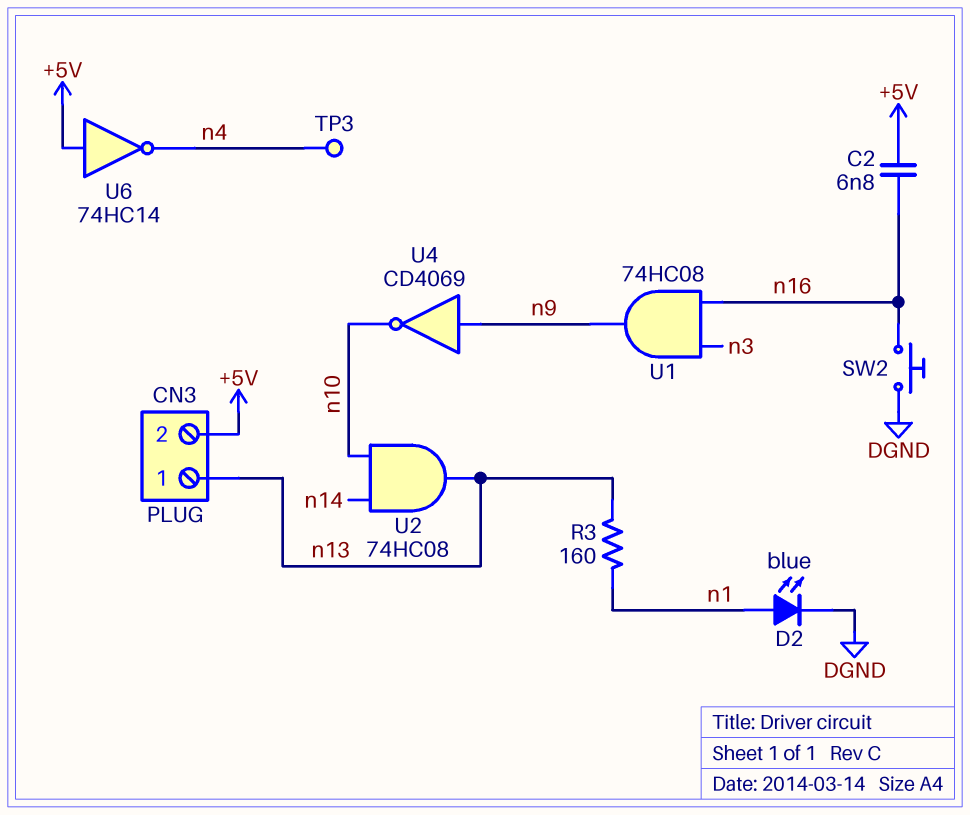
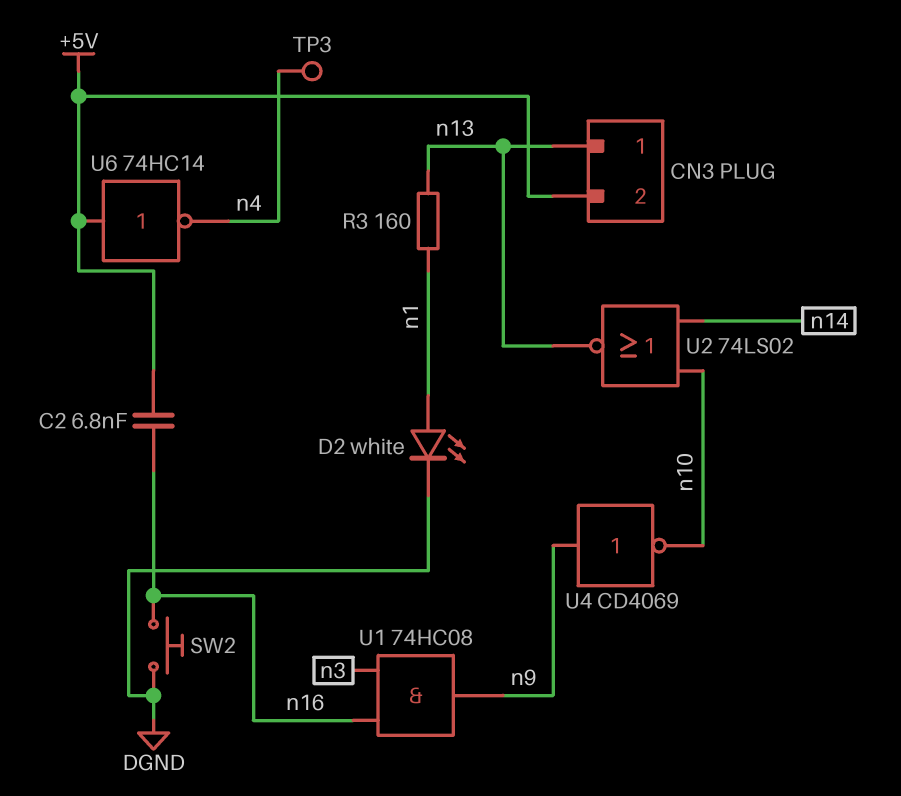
D2: LED blue (A n1, K DGND) -> LED white (A n1, K DGND)
U2: AND 74HC08 (in n10, in n14, out n13) -> NOR 74LS02 (in n10, in n14, out n13)

